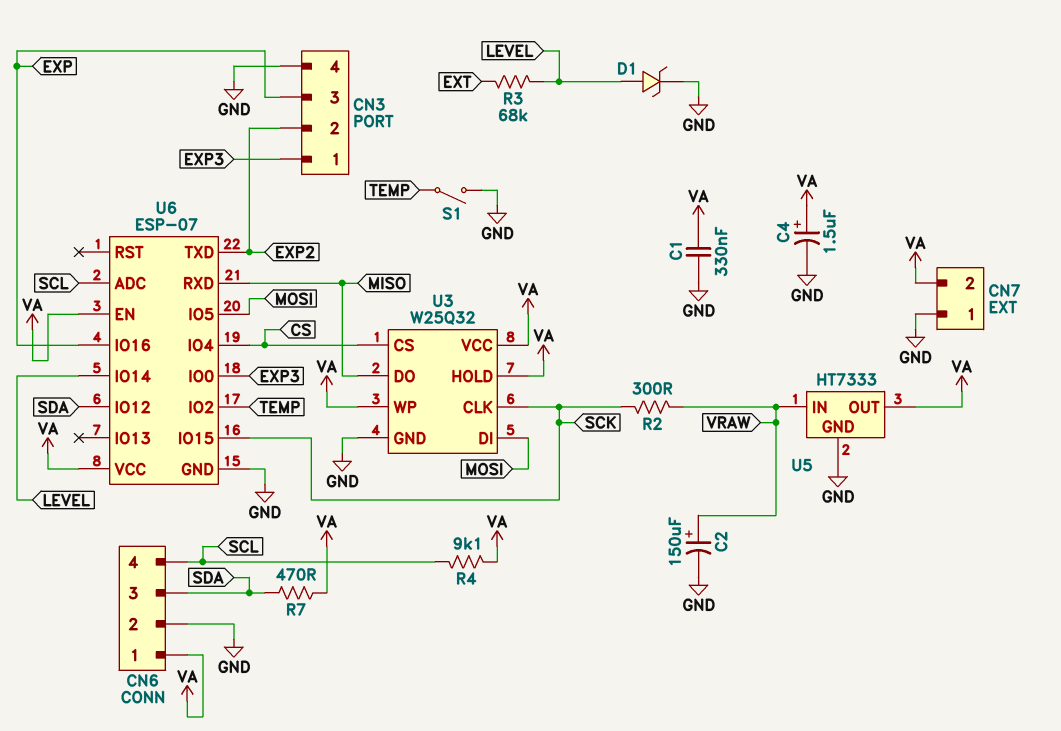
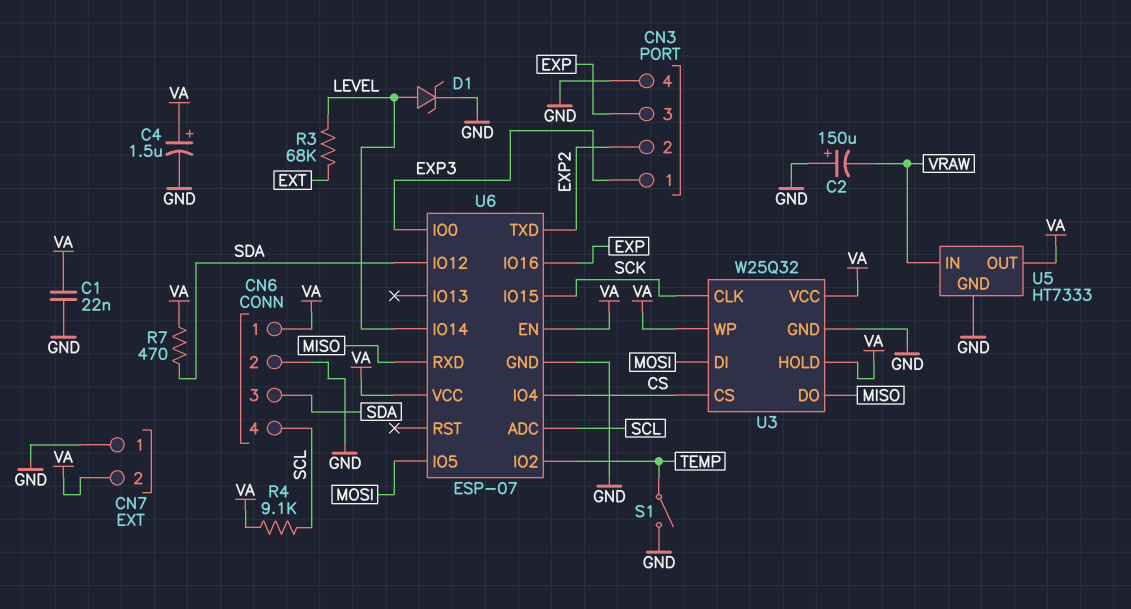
C1: 330nF (GND, VA) -> 22nF (GND, VA)
C2: 150uF (plus VRAW, minus GND) -> 150uF (plus GND, minus VRAW)
R2: 300 (SCK, VRAW) -> none

